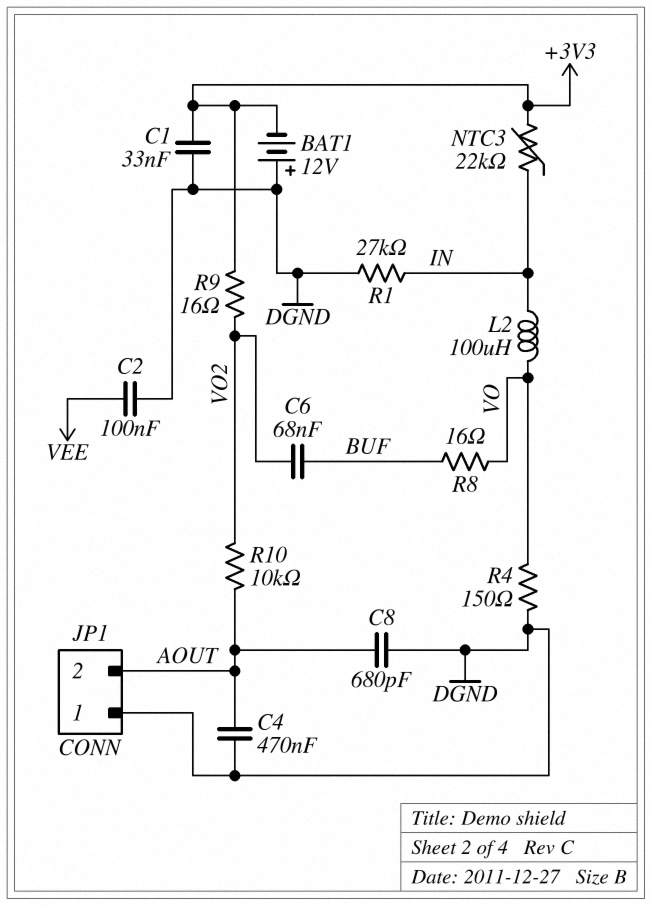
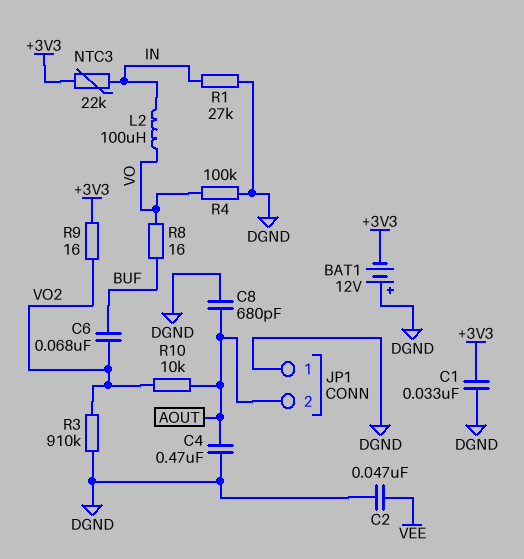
C2: 100nF (DGND, VEE) -> 47nF (DGND, VEE)
R3: none -> 910k (DGND, VO2)
R4: 150 (DGND, VO) -> 100k (DGND, VO)

